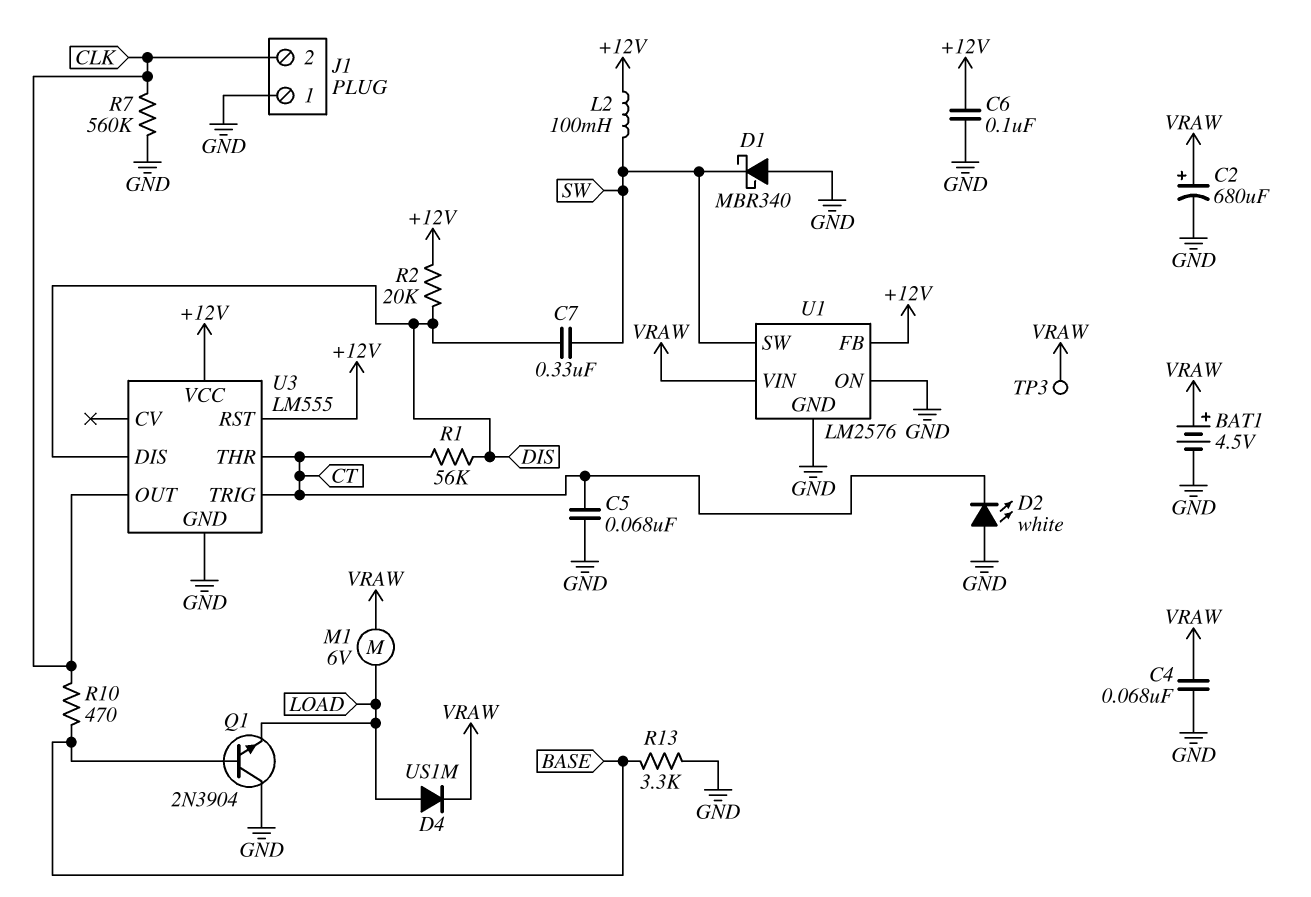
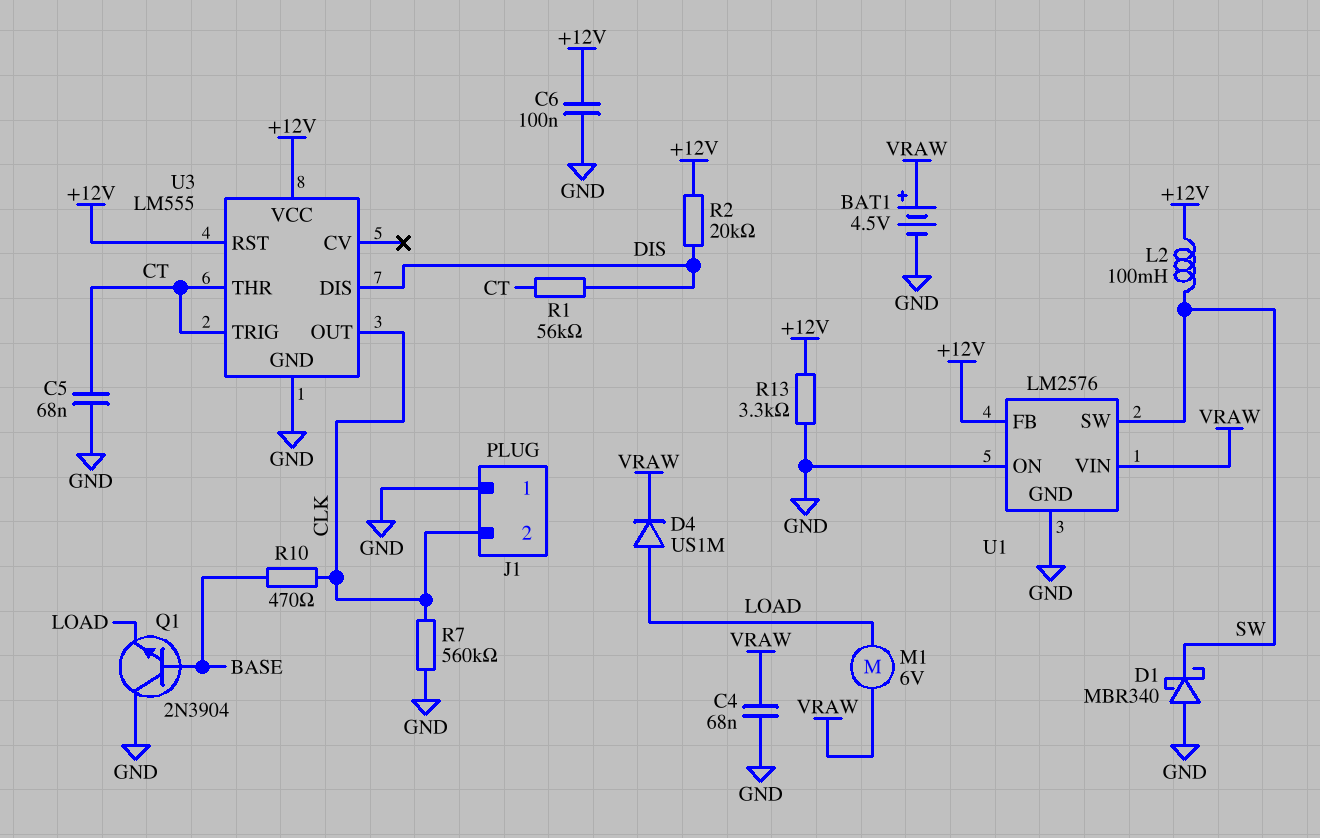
C2: 680uF (plus VRAW, minus GND) -> none
C7: 330nF (DIS, SW) -> none
D2: LED white (A GND, K CT) -> none
R13: 3.3k (BASE, GND) -> 3.3k (+12V, GND)
TP3: test point (VRAW) -> none

